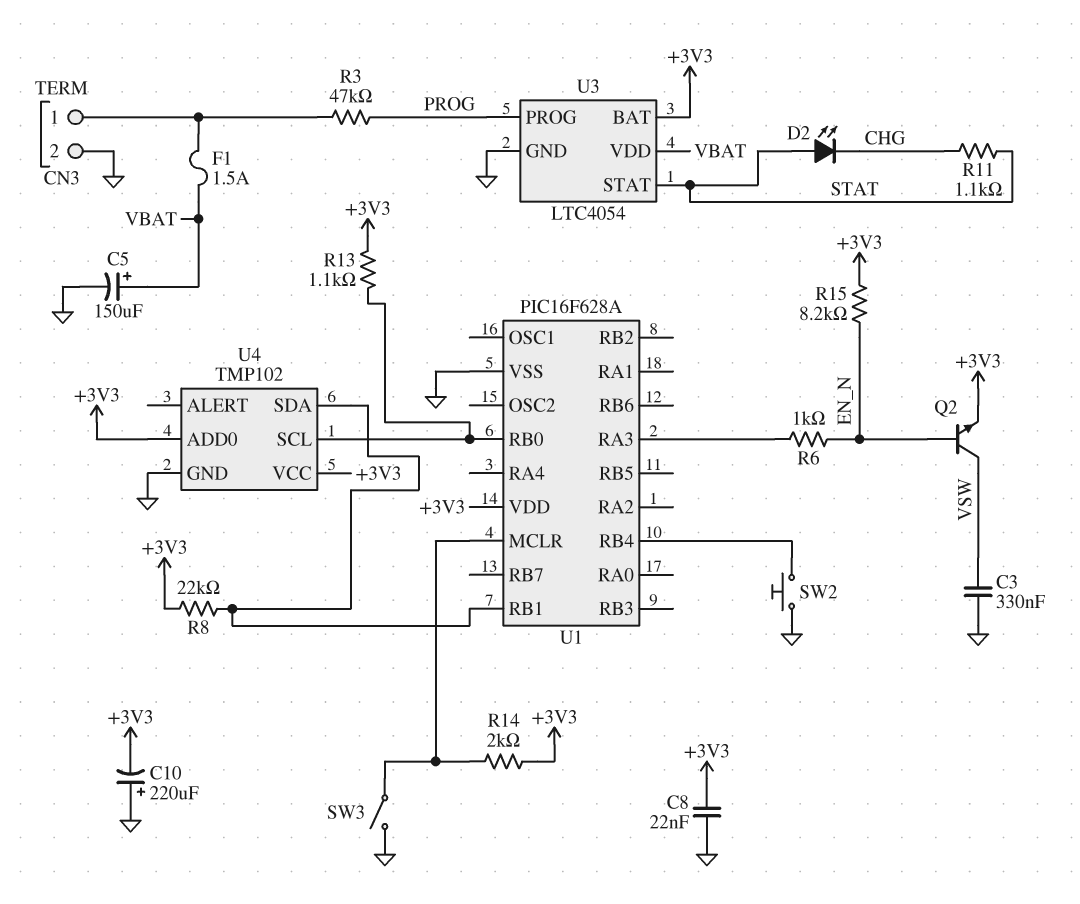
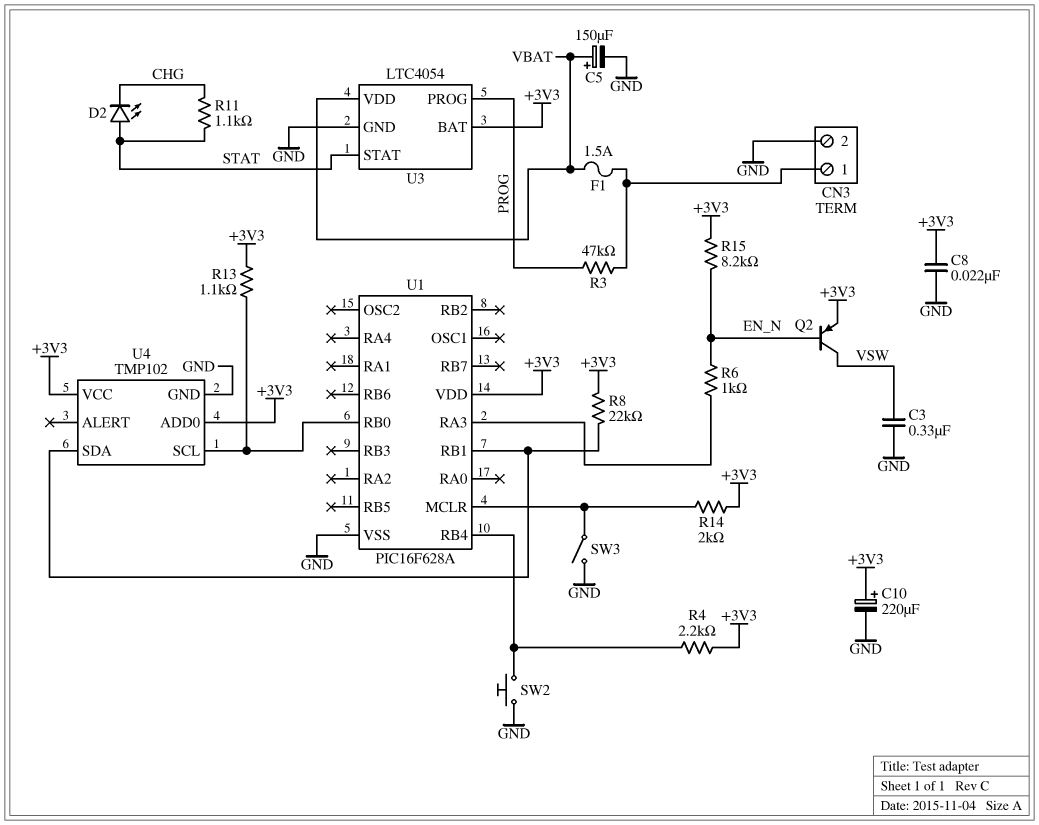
C10: 220uF (plus GND, minus +3V3) -> 220uF (plus +3V3, minus GND)
Q2: NPN (B EN_N, C VSW, E +3V3) -> PNP (B EN_N, C VSW, E +3V3)
R4: none -> 2.2k (+3V3, U1/RB4)

